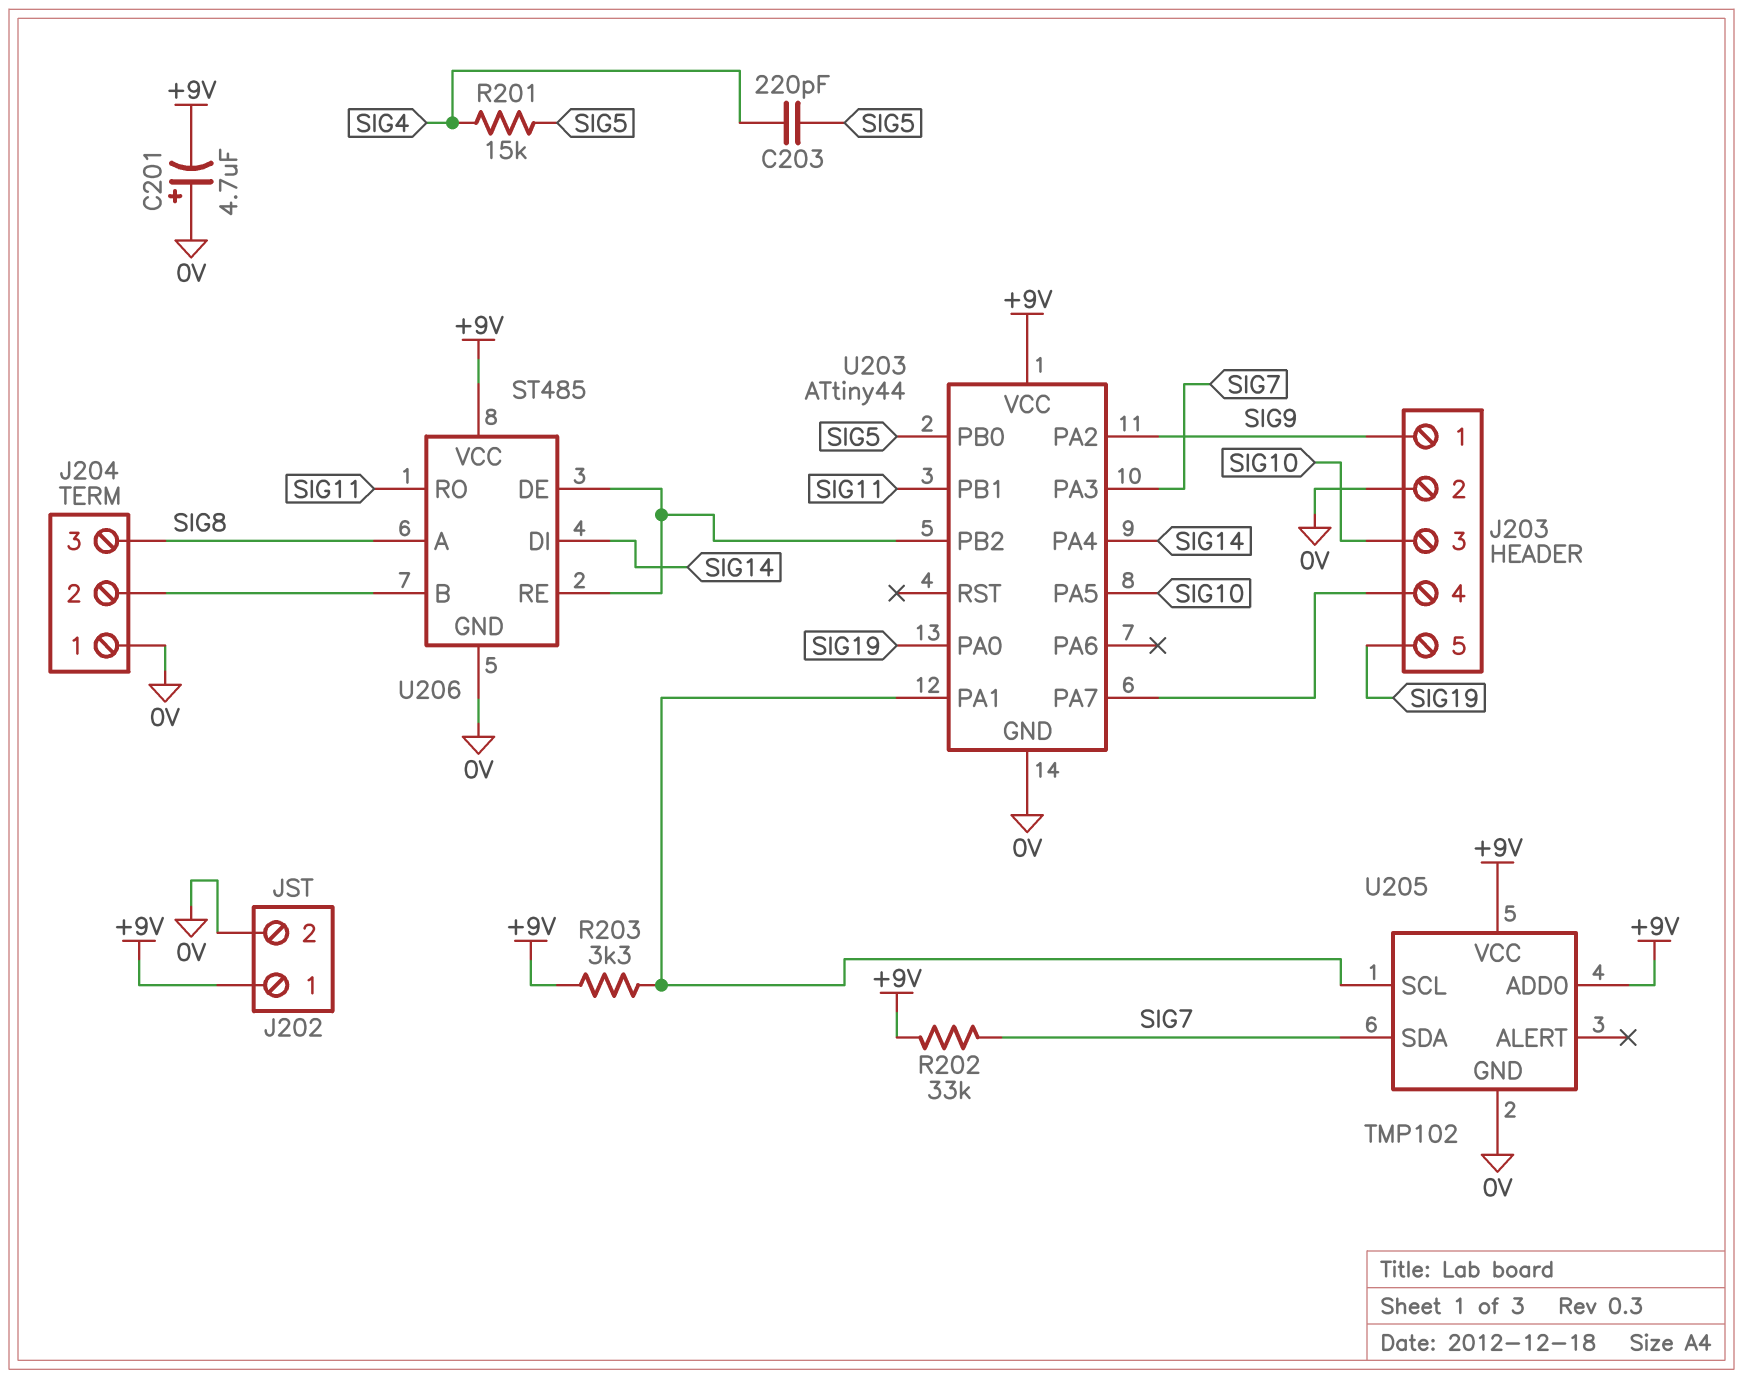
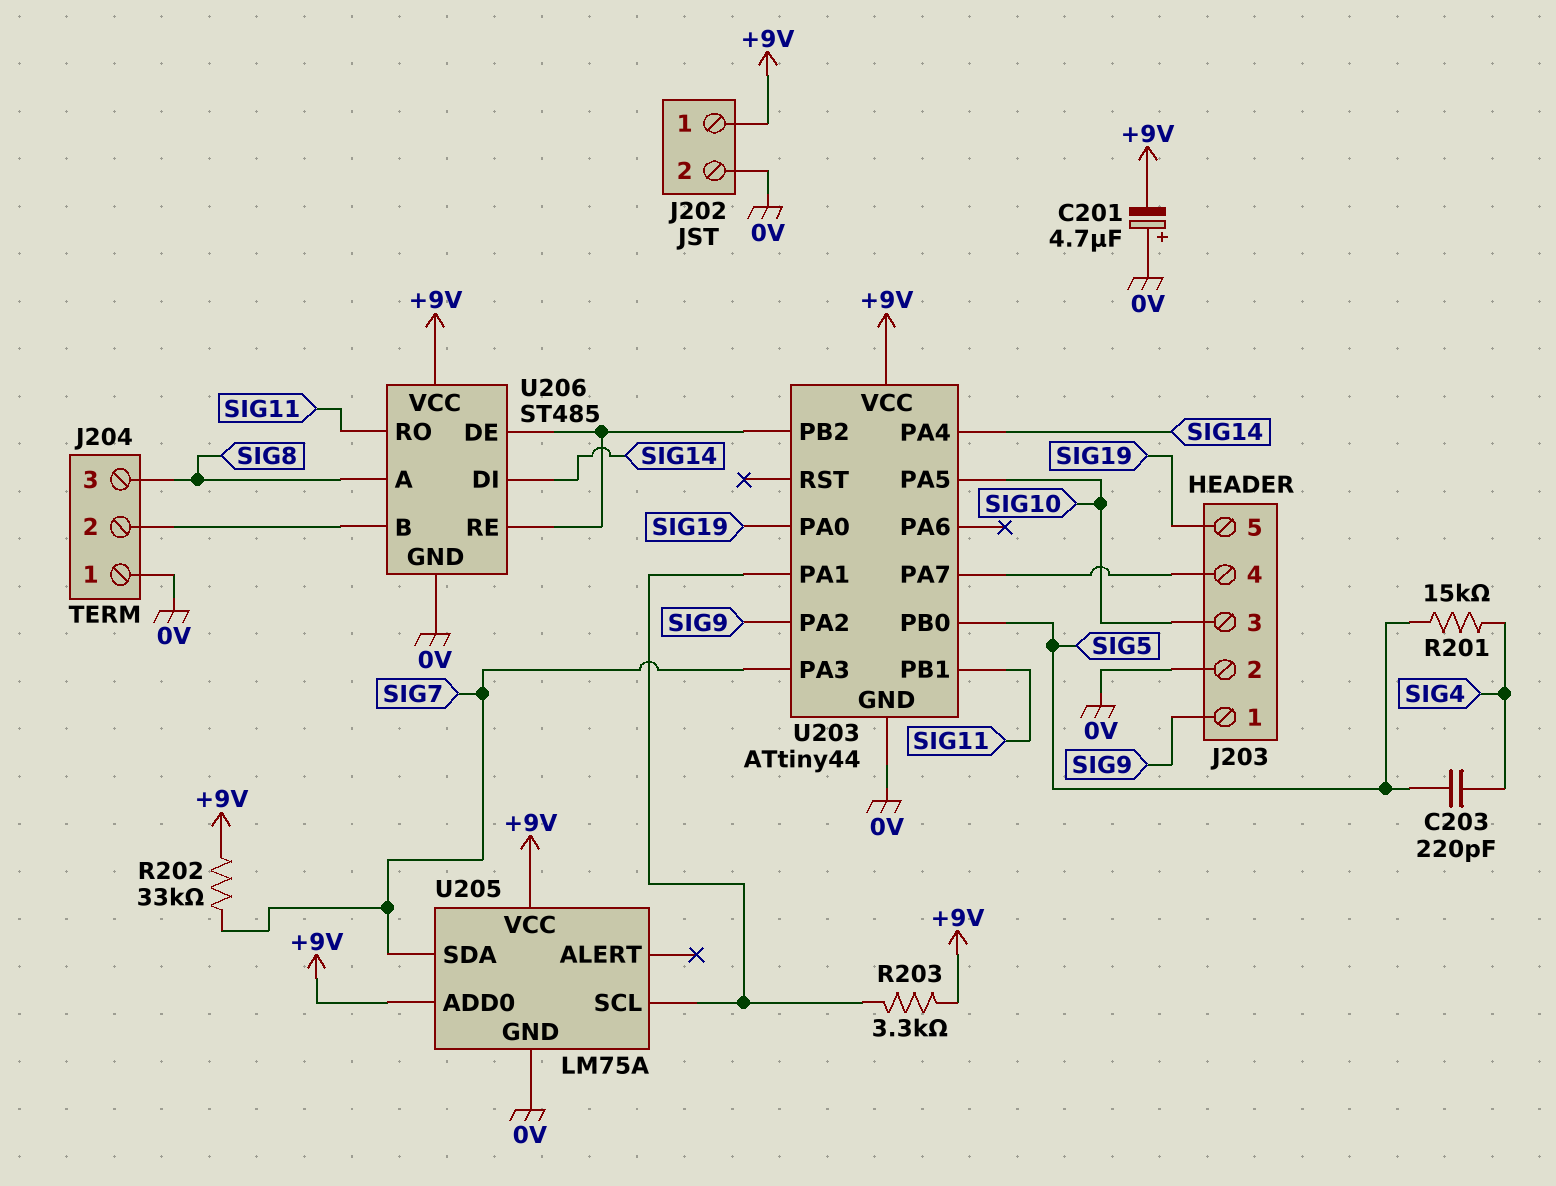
U205: TMP102 -> LM75A

